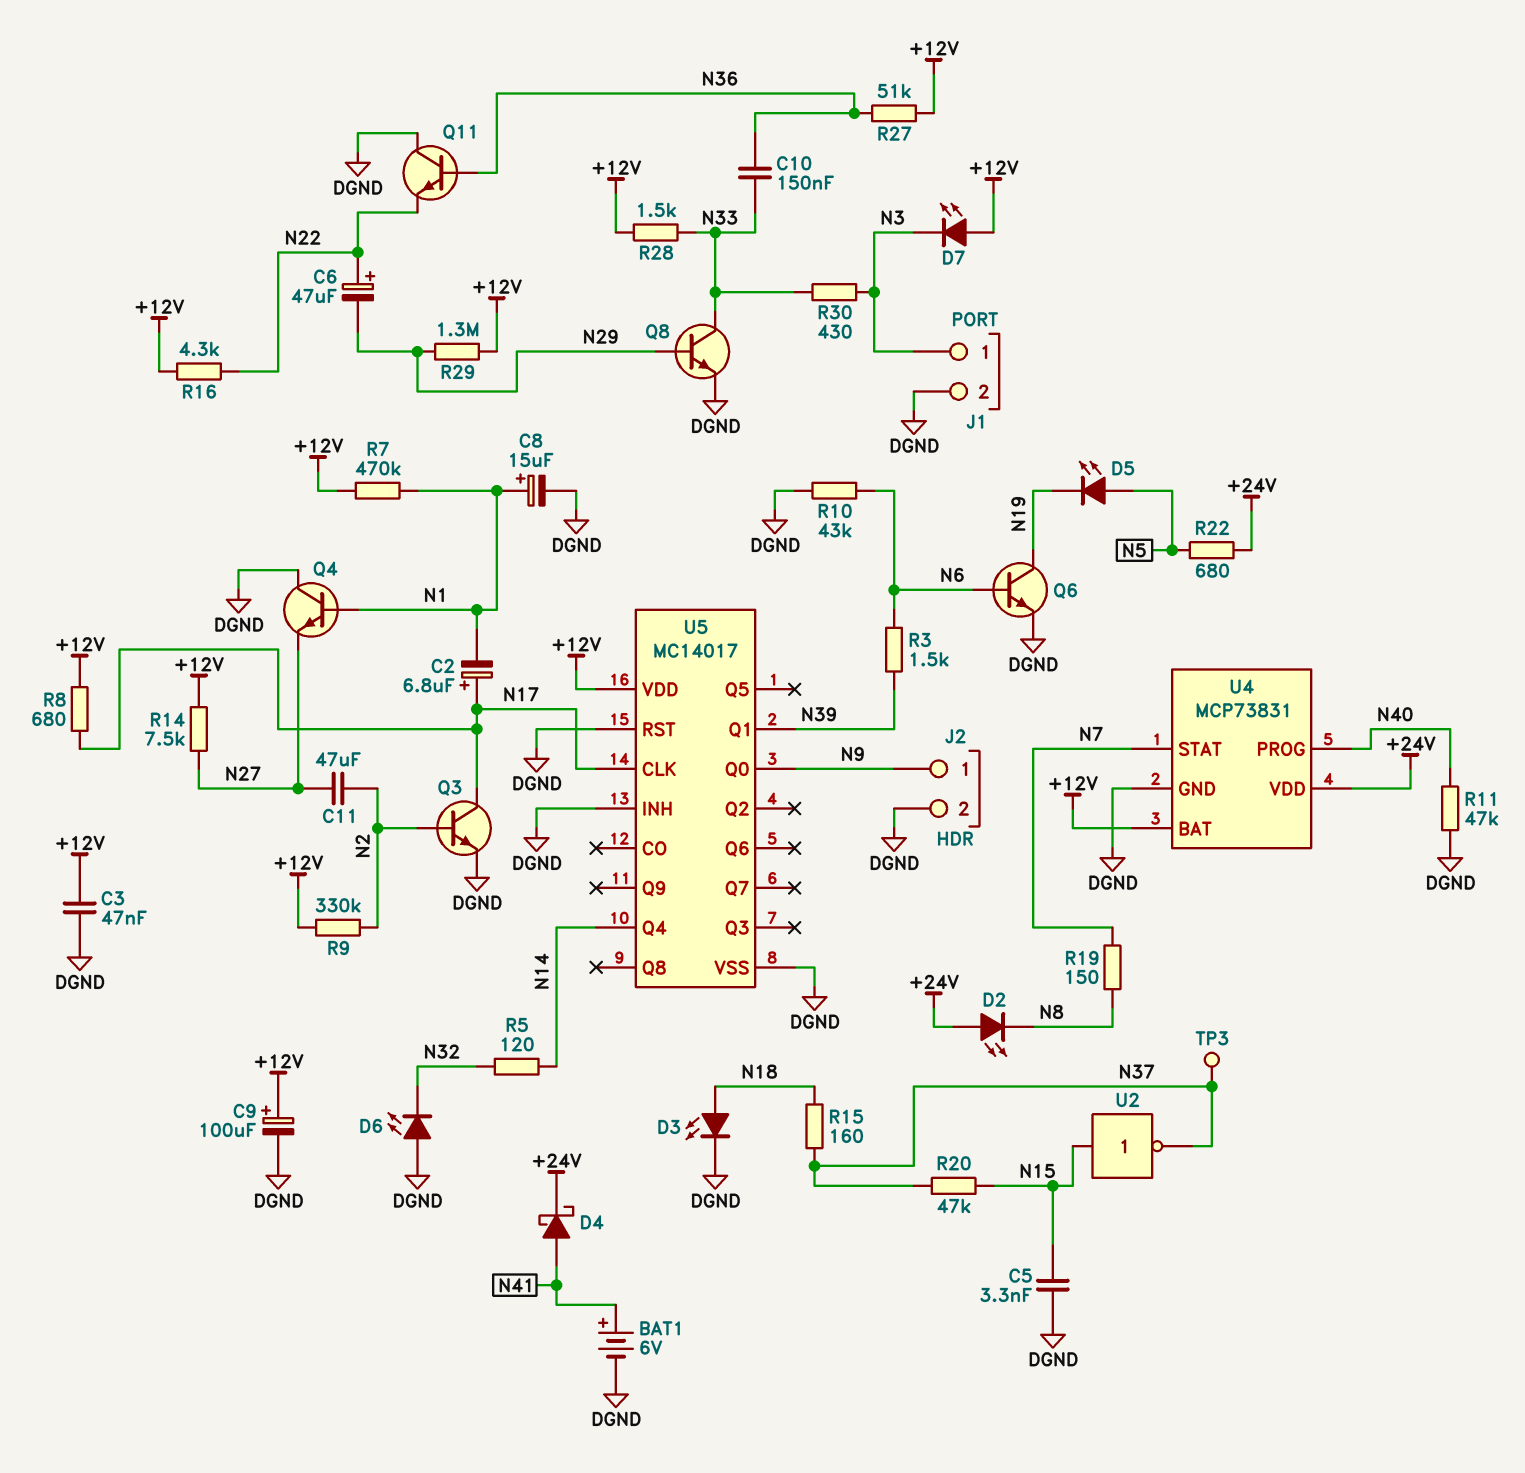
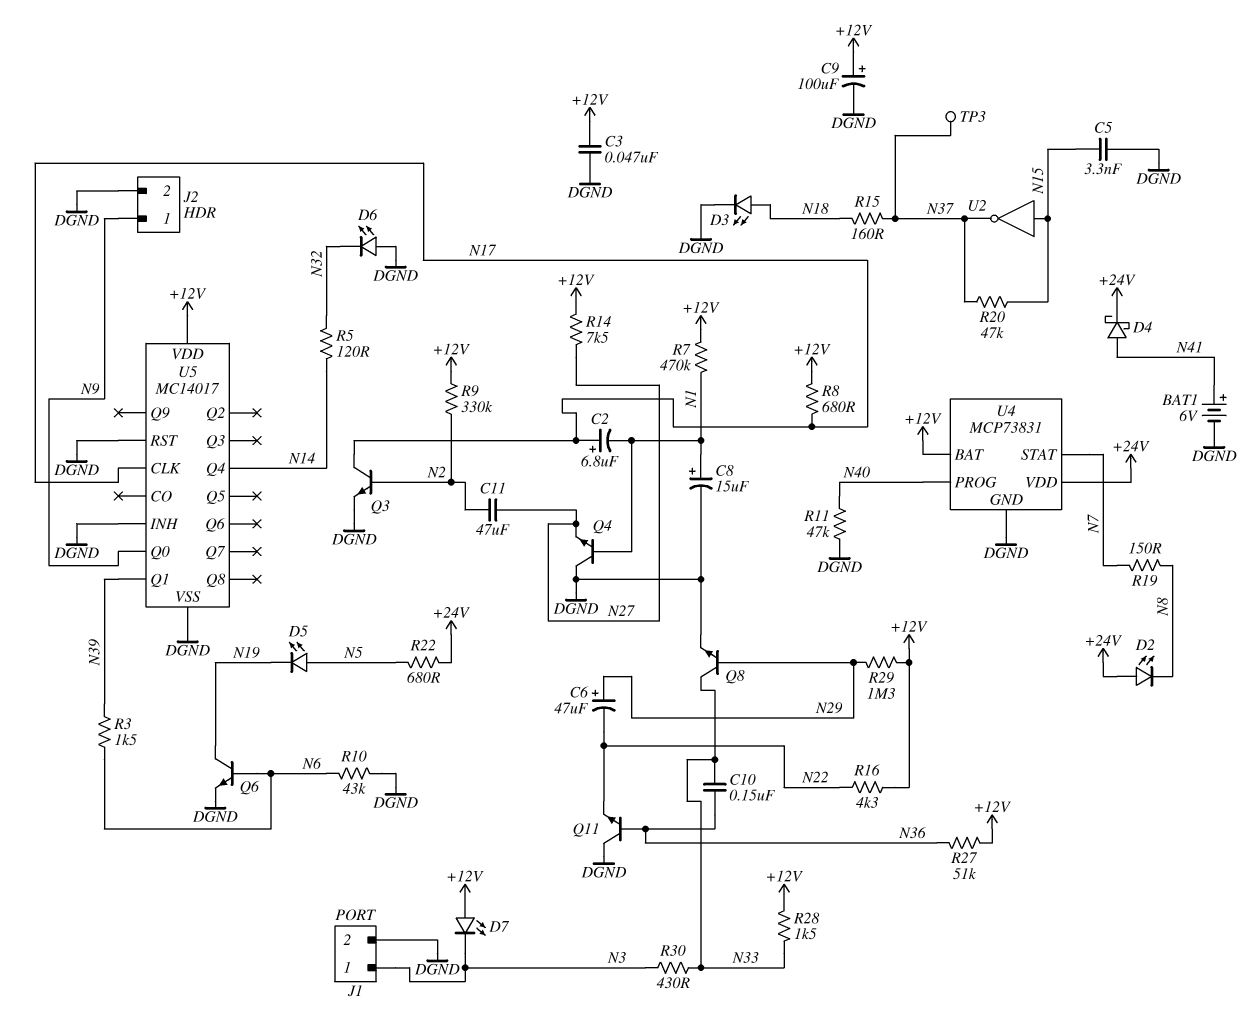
C6: 47uF (plus N22, minus N29) -> 47uF (plus N29, minus N22)

